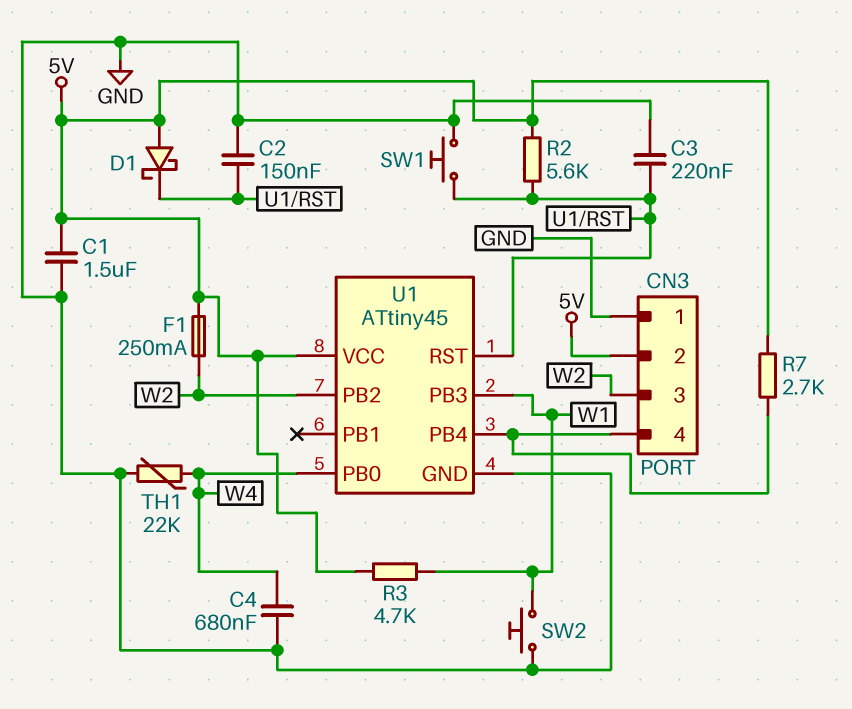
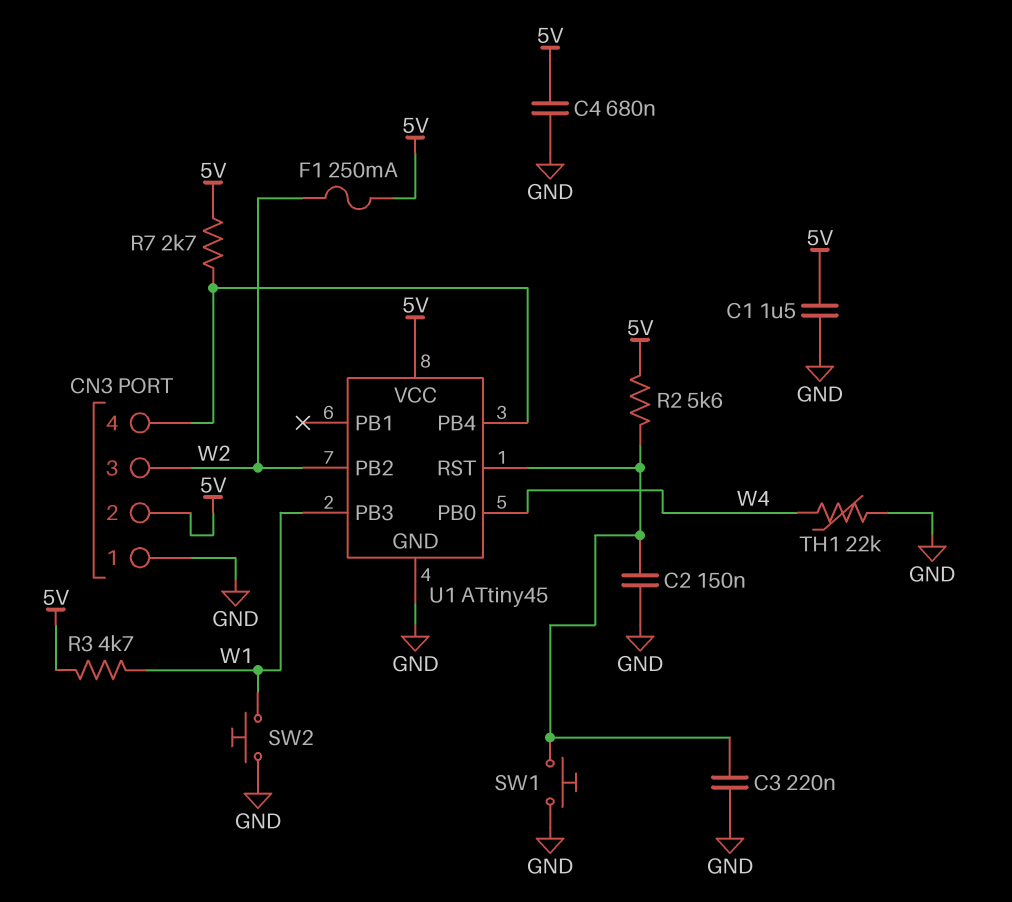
C4: 680nF (GND, W4) -> 680nF (5V, GND)
D1: schottky (A 5V, K U1/RST) -> none

